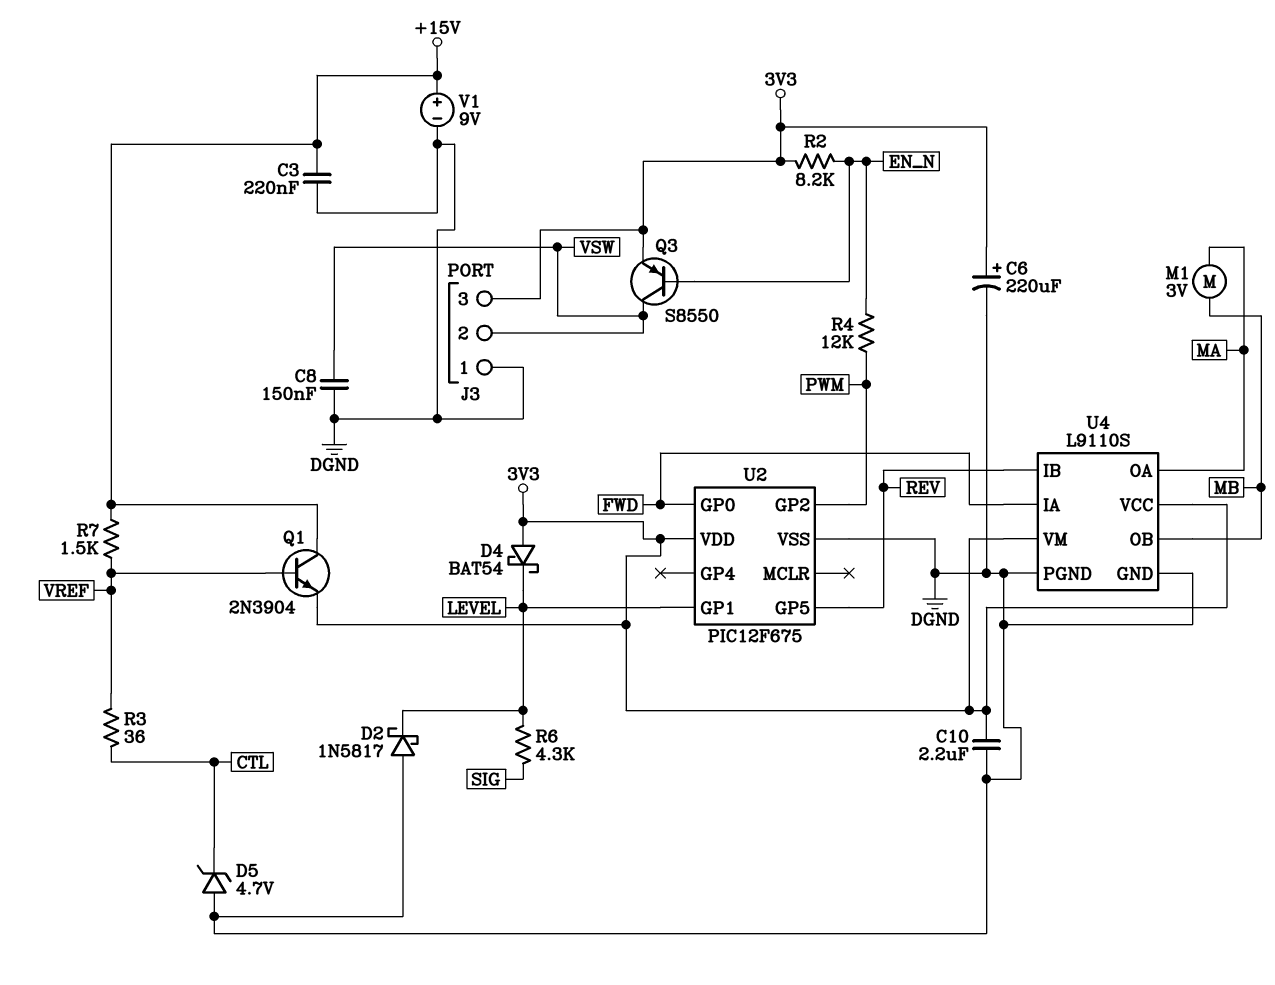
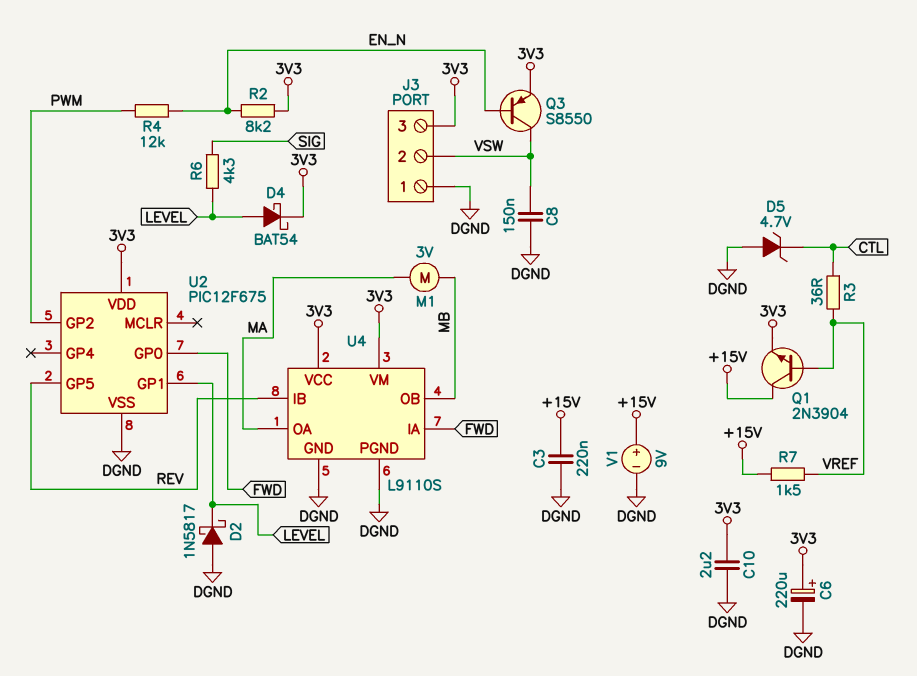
D4: schottky BAT54 (A 3V3, K LEVEL) -> schottky BAT54 (A LEVEL, K 3V3)

